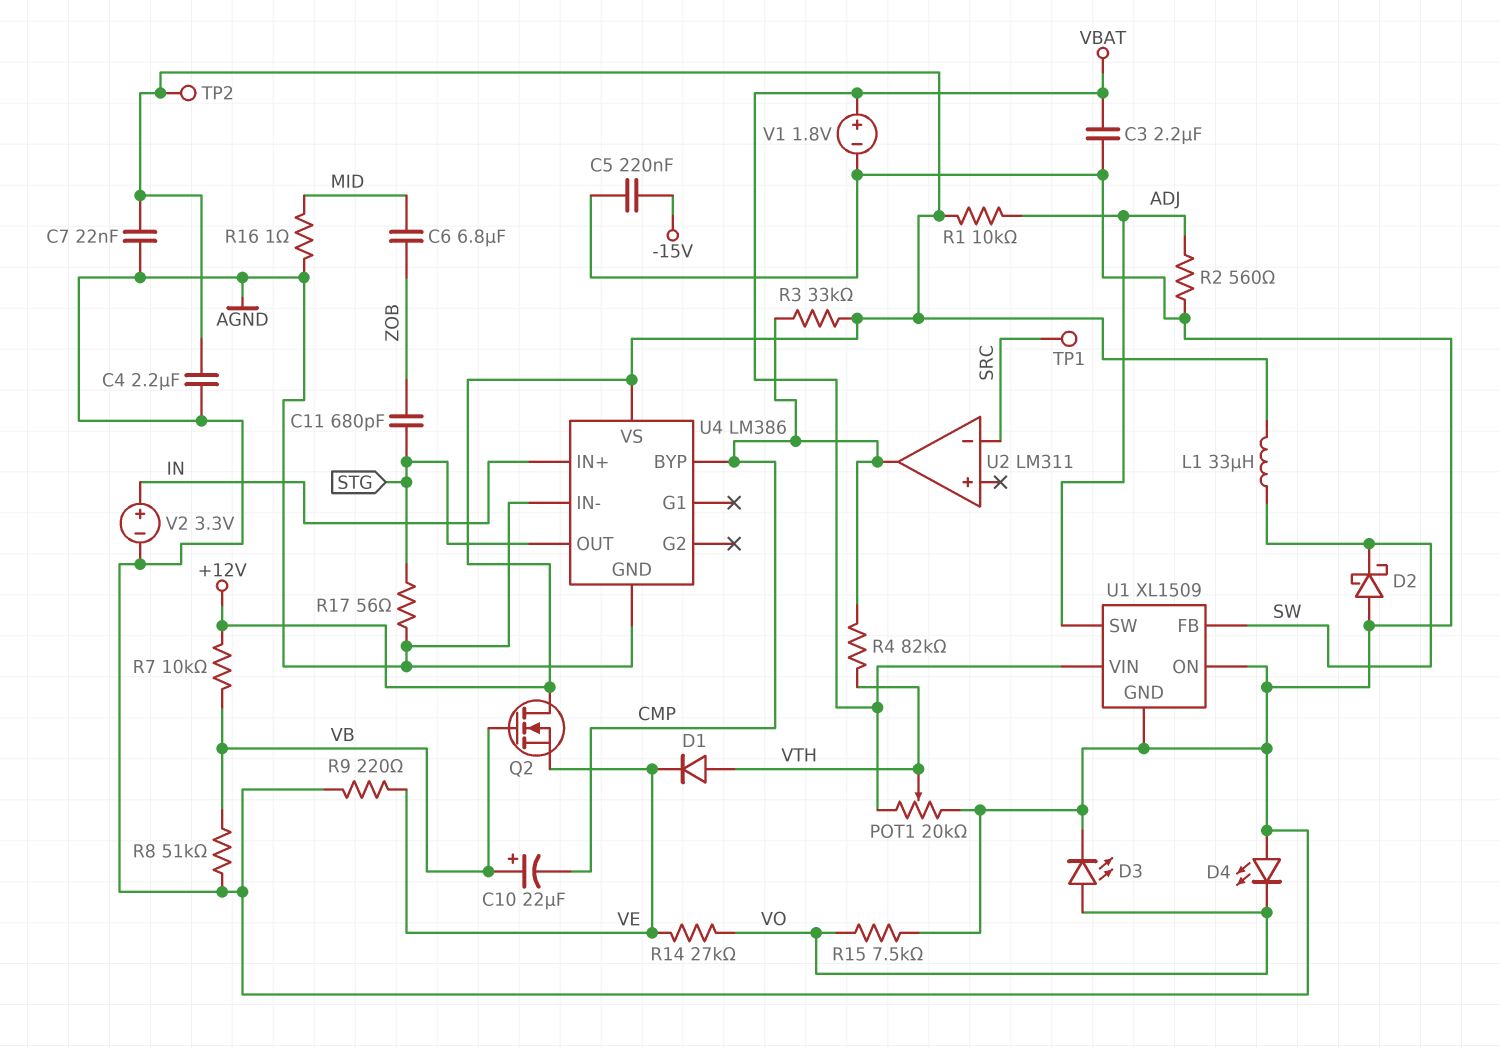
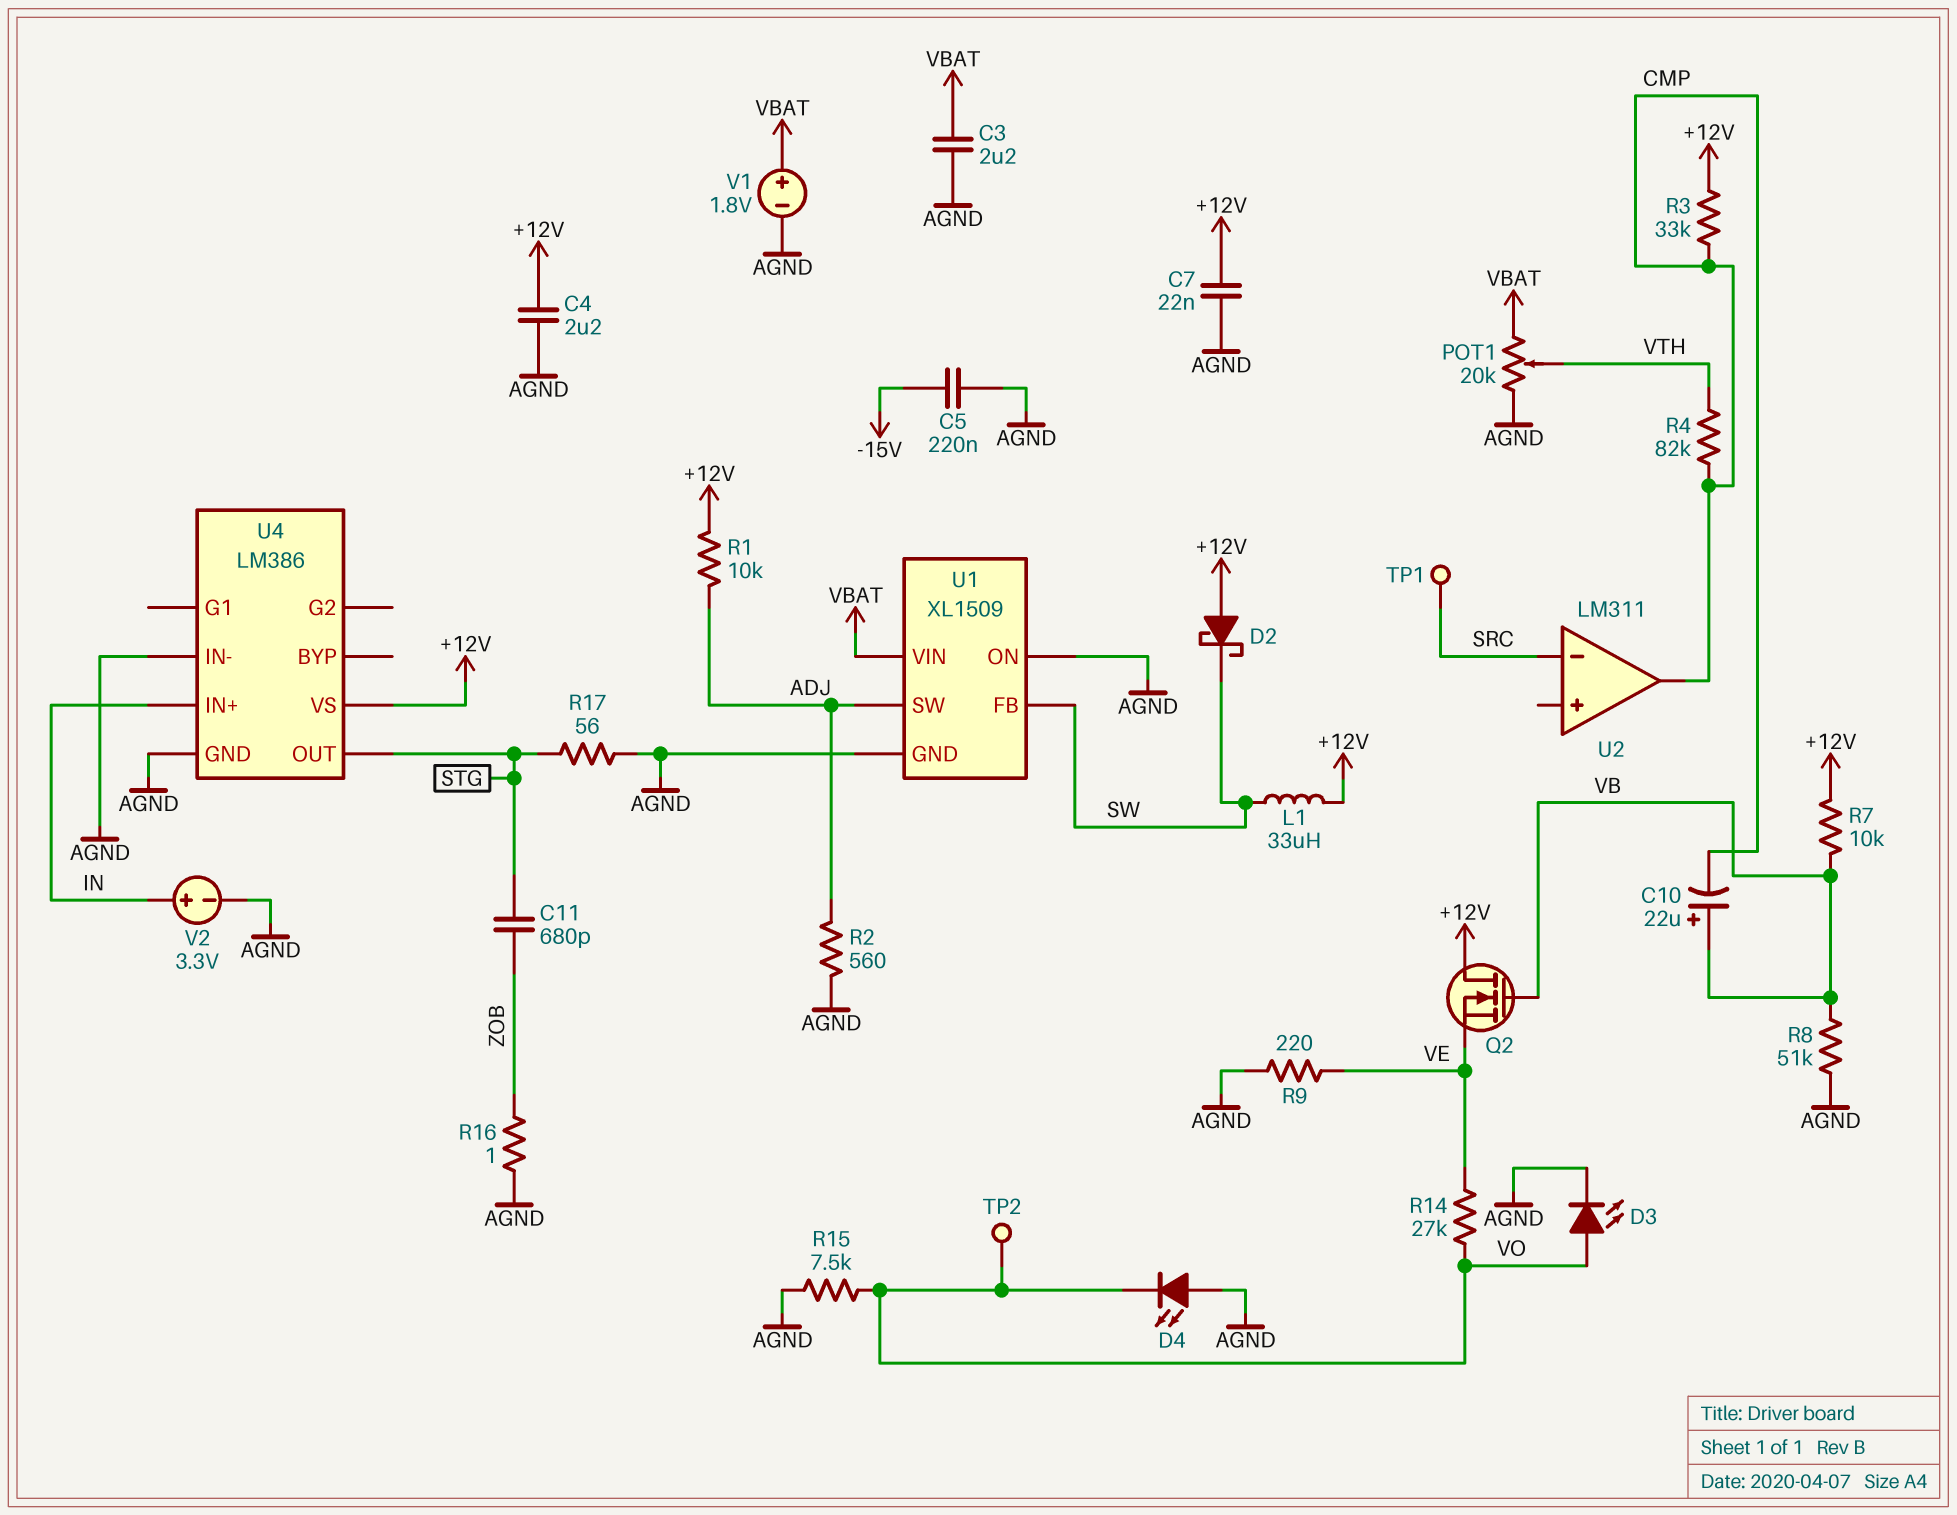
C6: 6.8uF (MID, ZOB) -> none
D1: diode (A VTH, K VE) -> none
D2: schottky (A AGND, K SW) -> schottky (A +12V, K SW)
R16: 1 (AGND, MID) -> 1 (AGND, ZOB)
TP2: test point (+12V) -> test point (VO)
U4 pin BYP: CMP -> none

